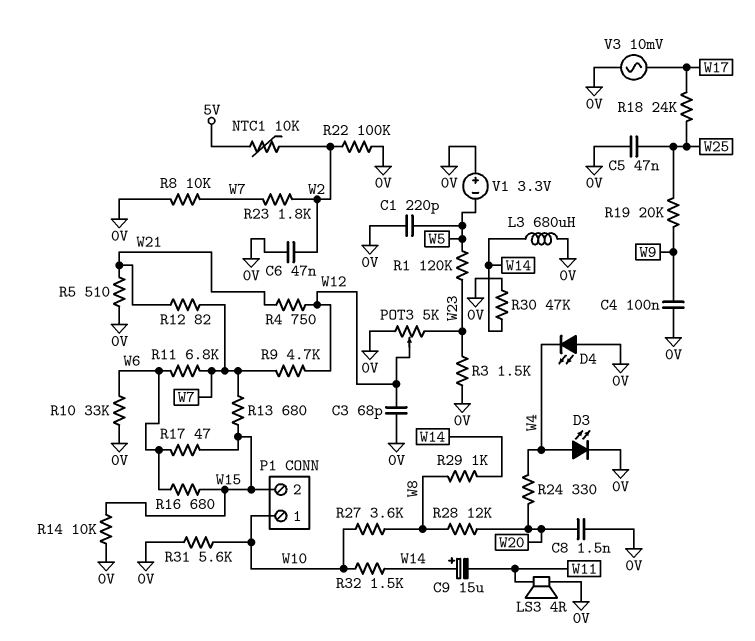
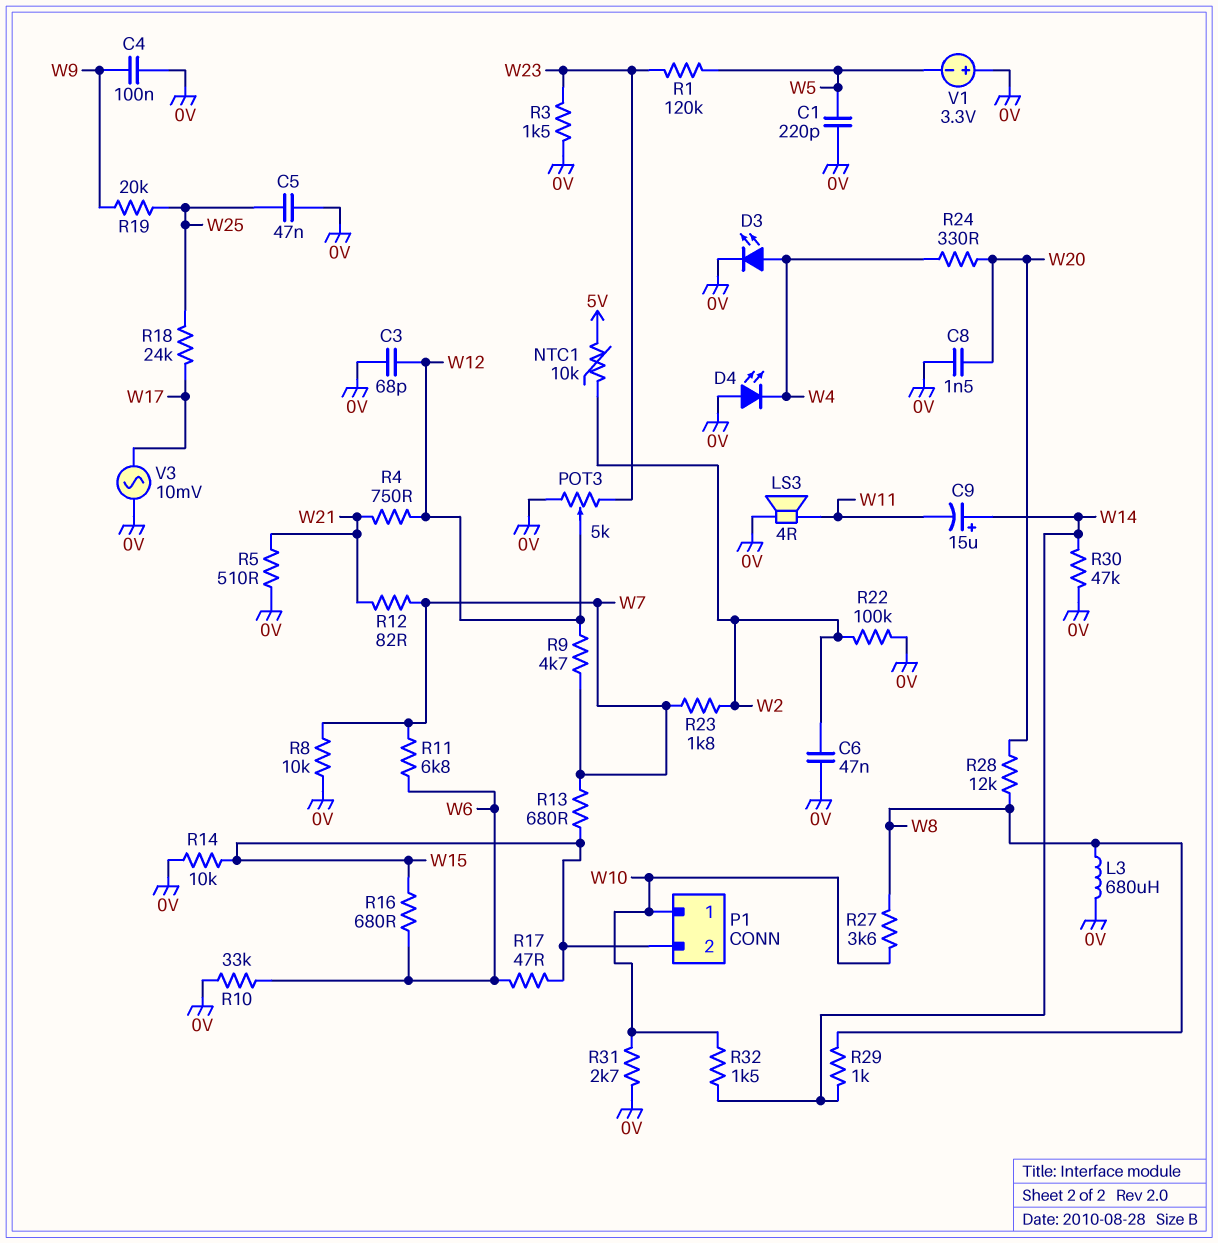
L3: 680uH (0V, W14) -> 680uH (0V, W8)
R31: 5.6k (0V, W10) -> 2.7k (0V, W10)

